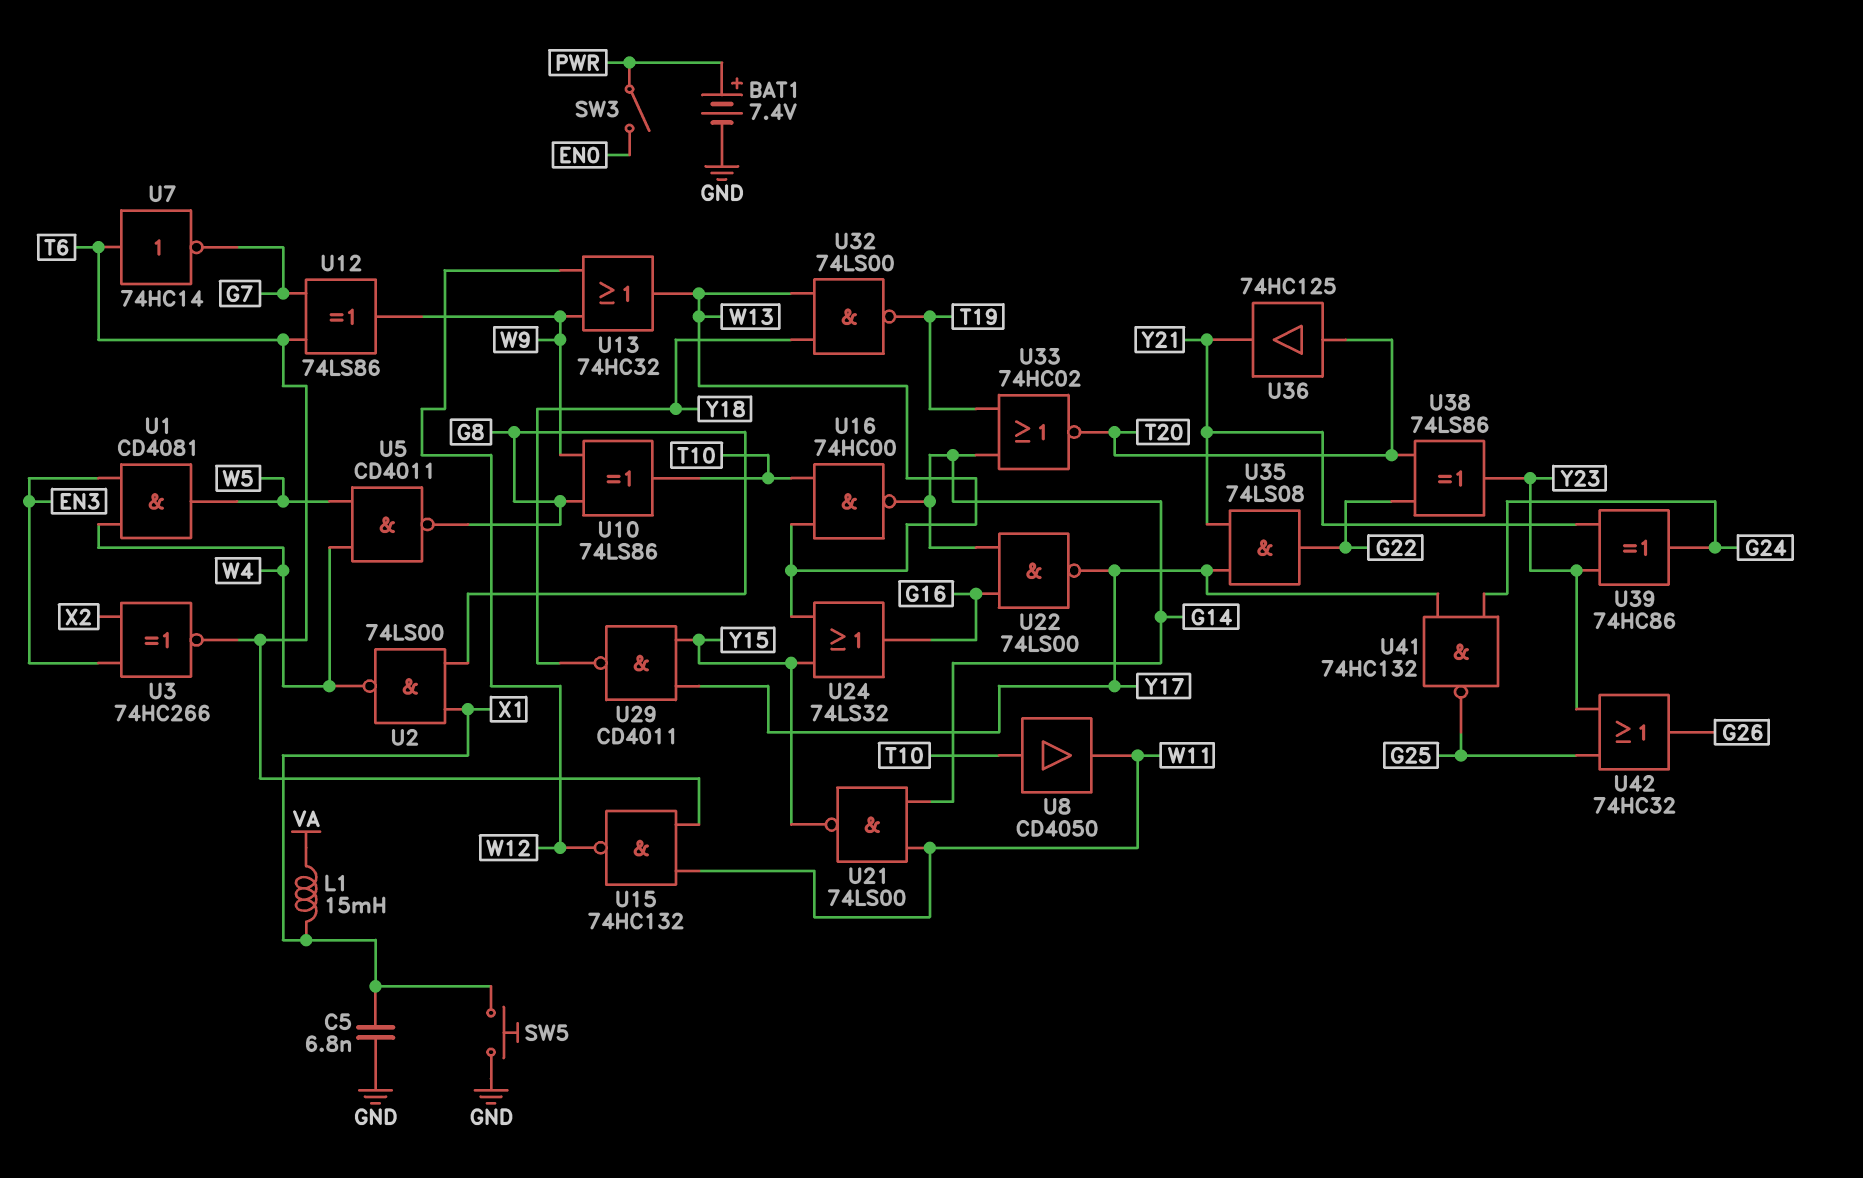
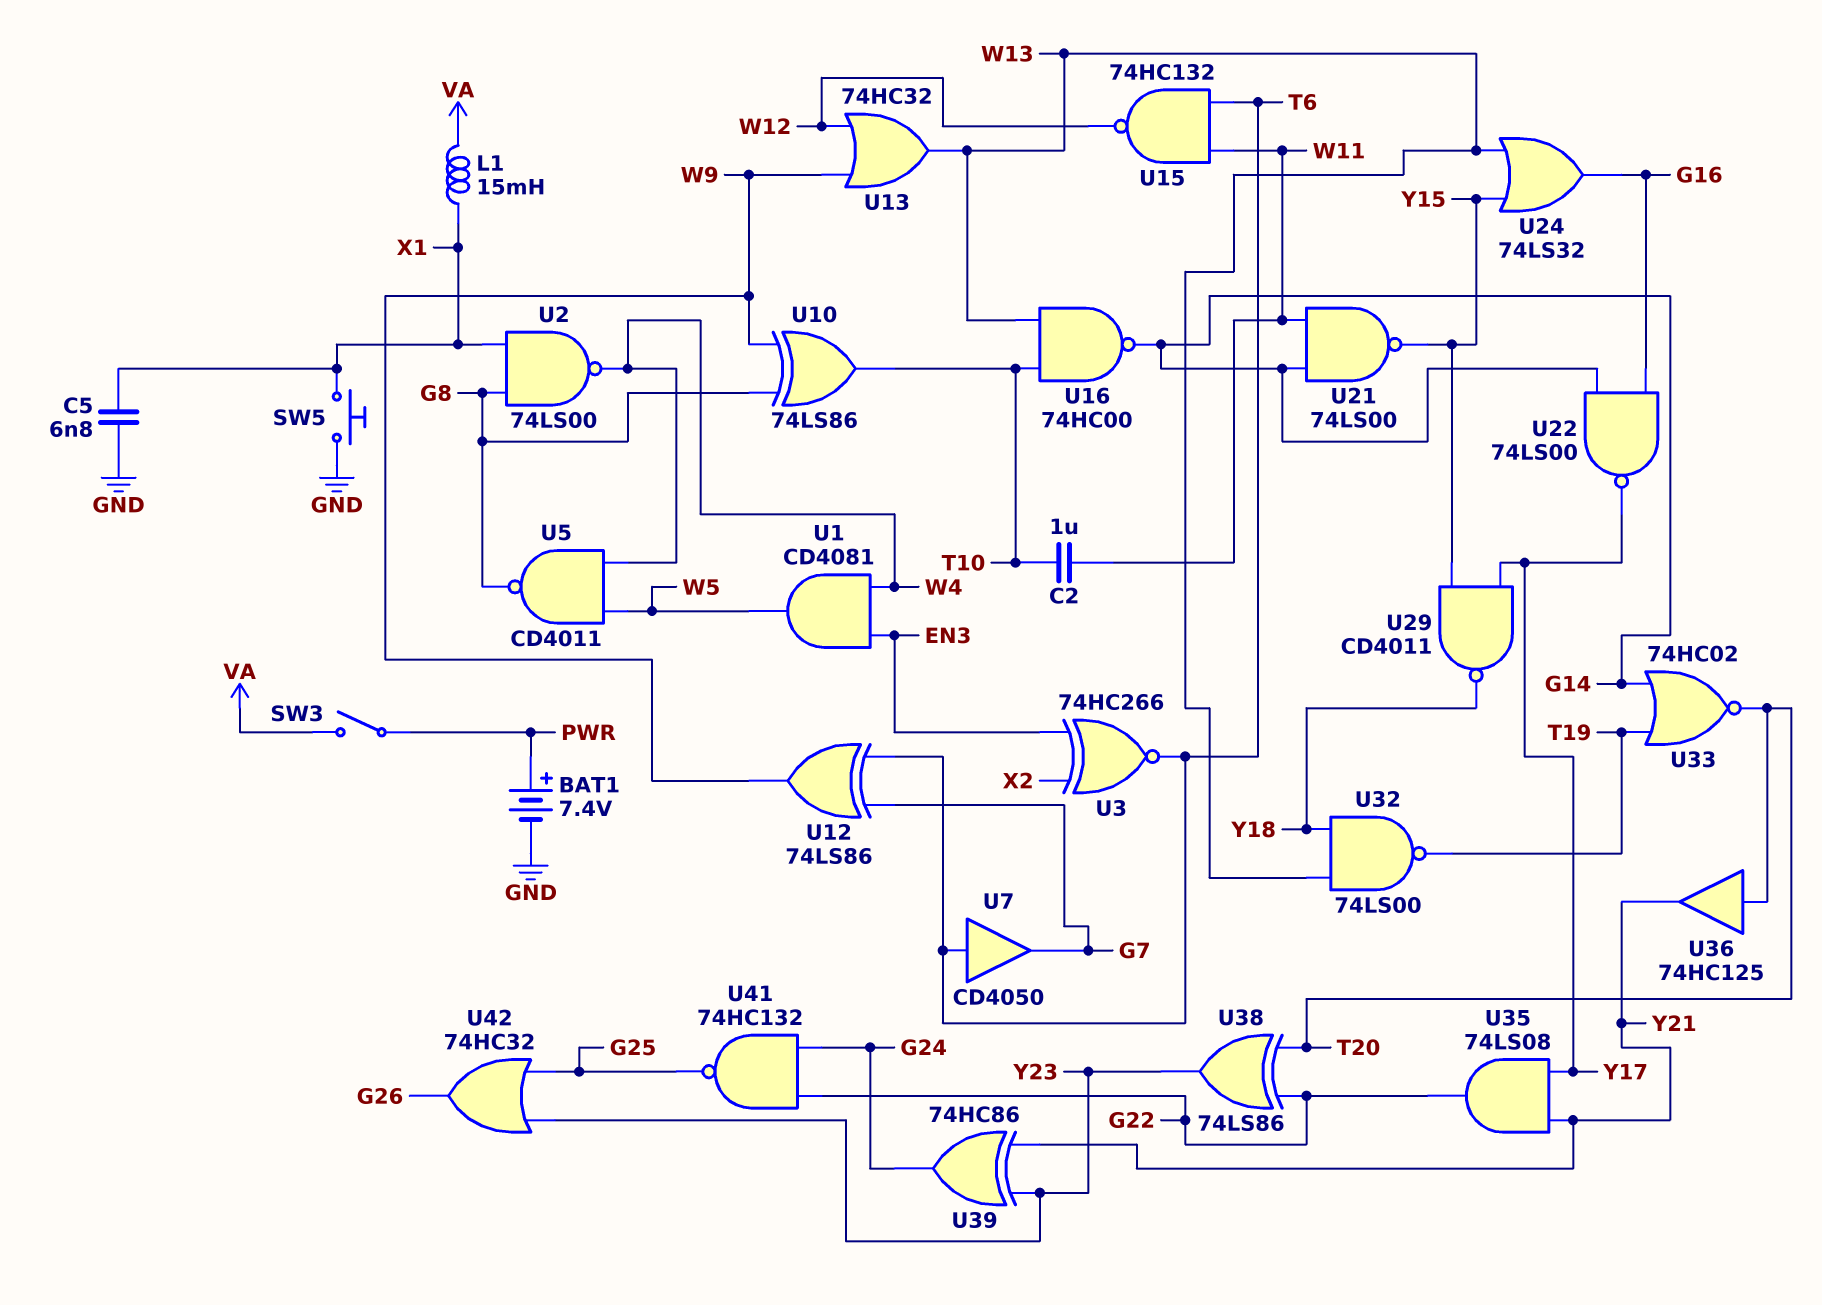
C2: none -> 1uF (T10, W11)
SW3: switch (EN0, PWR) -> switch (PWR, VA)
U7: NOT 74HC14 (in T6, out G7) -> buffer CD4050 (in T6, out G7)
U8: buffer CD4050 (in T10, out W11) -> none
U41: NAND 74HC132 (in G24, in Y17, out G25) -> NAND 74HC132 (in G22, in G24, out G25)

